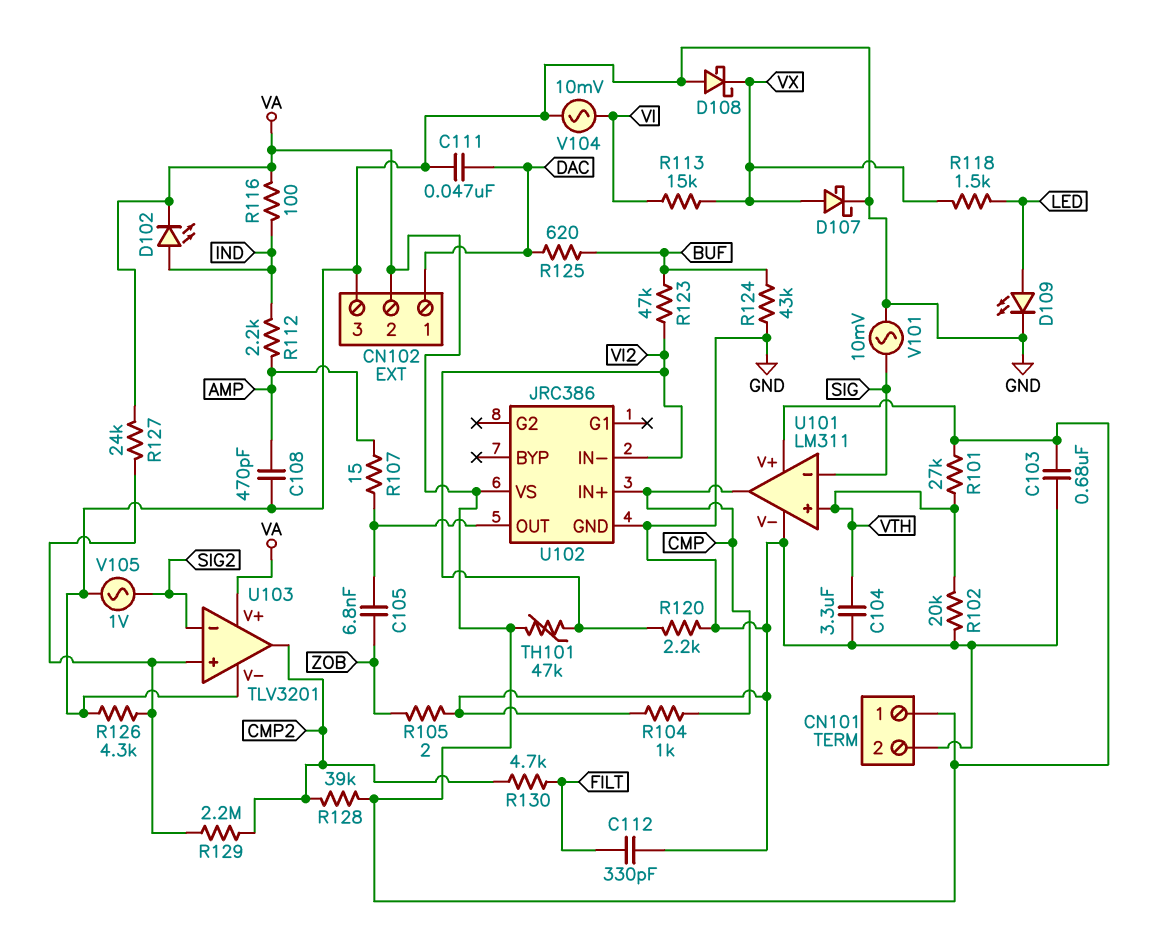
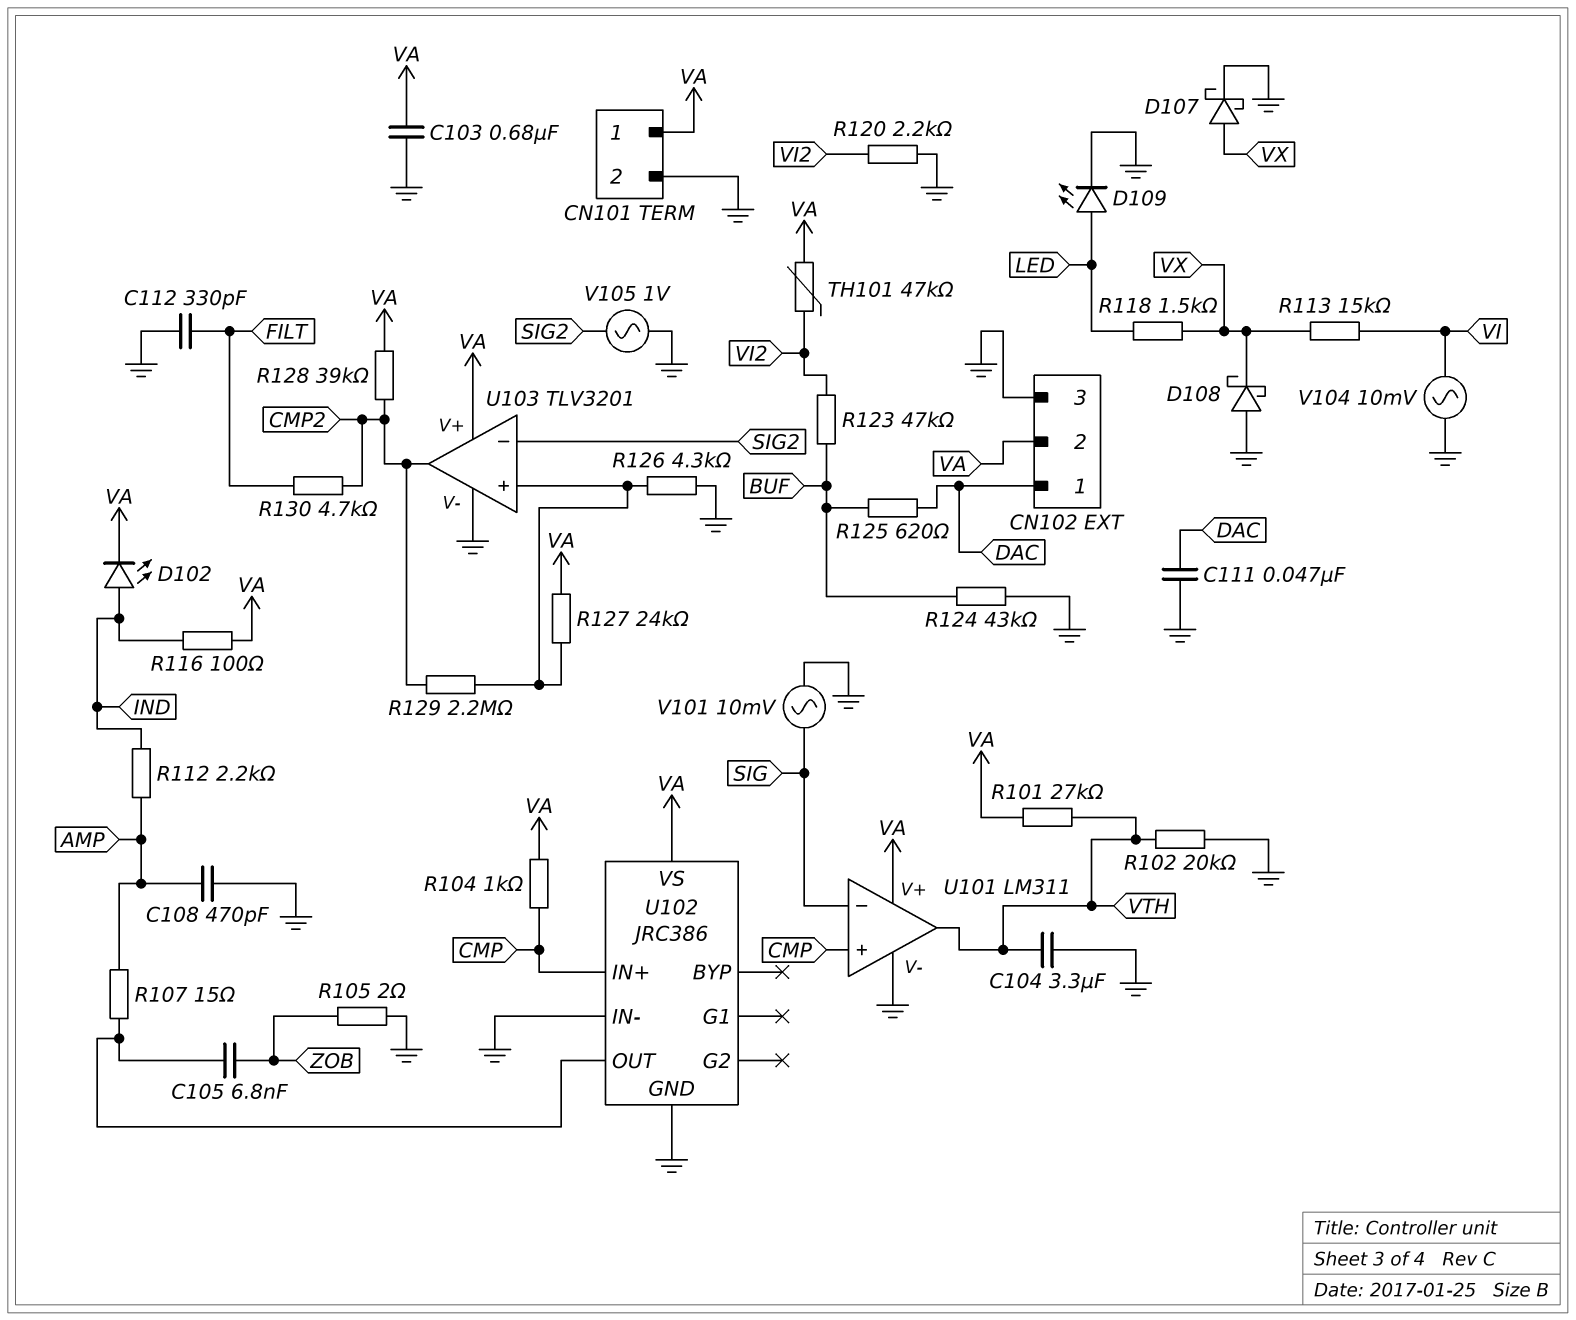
R104: 1k (CMP, GND) -> 1k (CMP, VA)
U101 pin in+: VTH -> CMP
U101 pin out: CMP -> VTH
U102 pin IN-: VI2 -> GND

